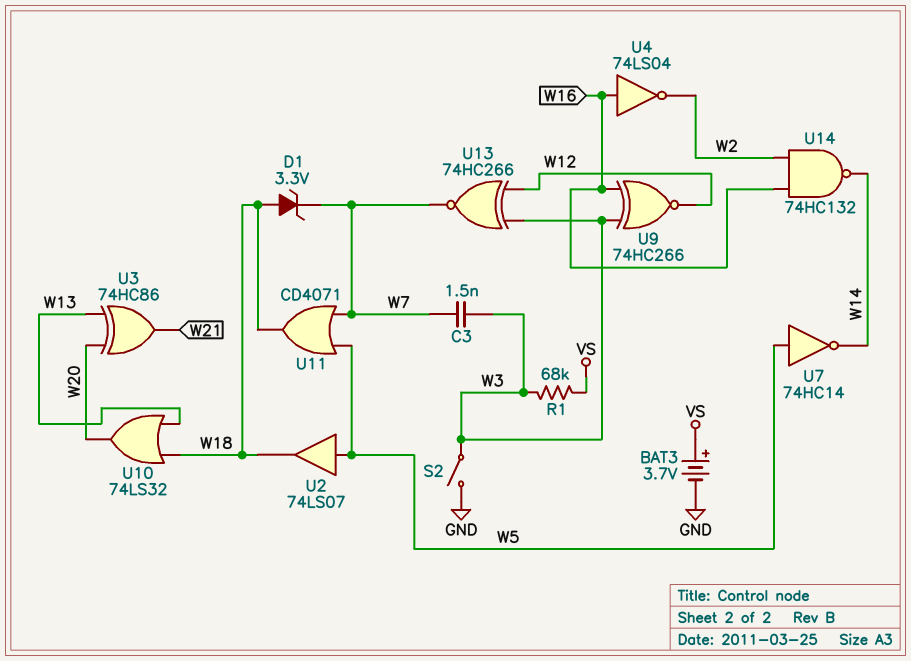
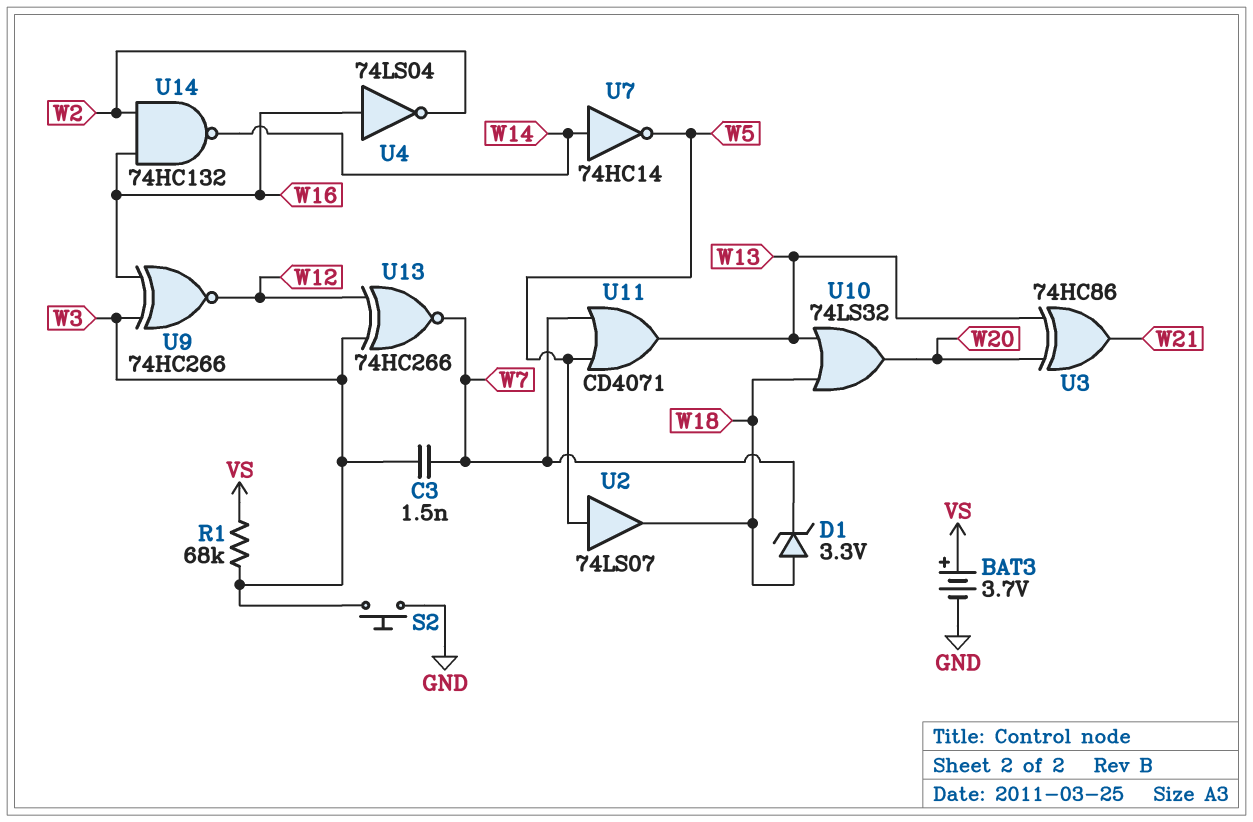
S2: switch (GND, W3) -> button (GND, W3)
U7: NOT 74HC14 (in W5, out W14) -> NOT 74HC14 (in W14, out W5)
U11: OR CD4071 (in W5, in W7, out W18) -> OR CD4071 (in W5, in W7, out W13)

